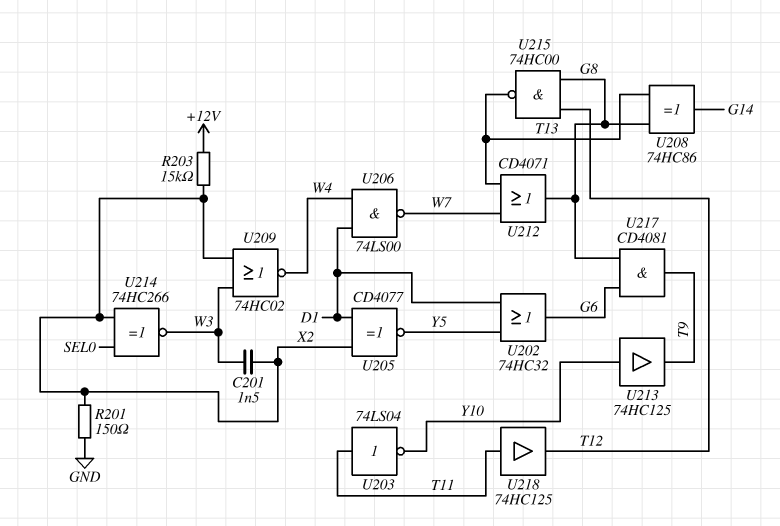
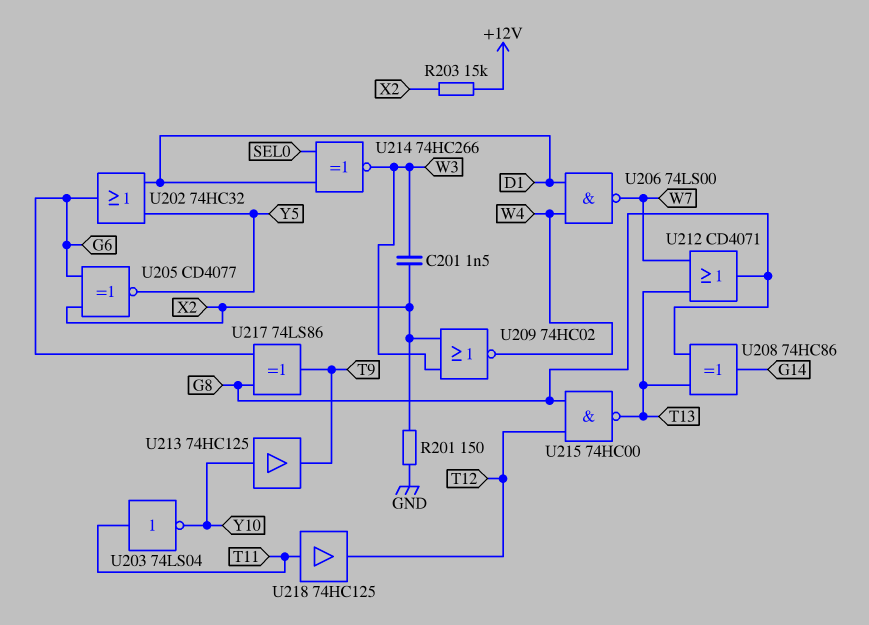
U205: XNOR CD4077 (in D1, in X2, out Y5) -> XNOR CD4077 (in G6, in X2, out Y5)
U214: XNOR 74HC266 (in SEL0, in X2, out W3) -> XNOR 74HC266 (in D1, in SEL0, out W3)
U217: AND CD4081 (in G6, in G8, out T9) -> XOR 74LS86 (in G6, in G8, out T9)

